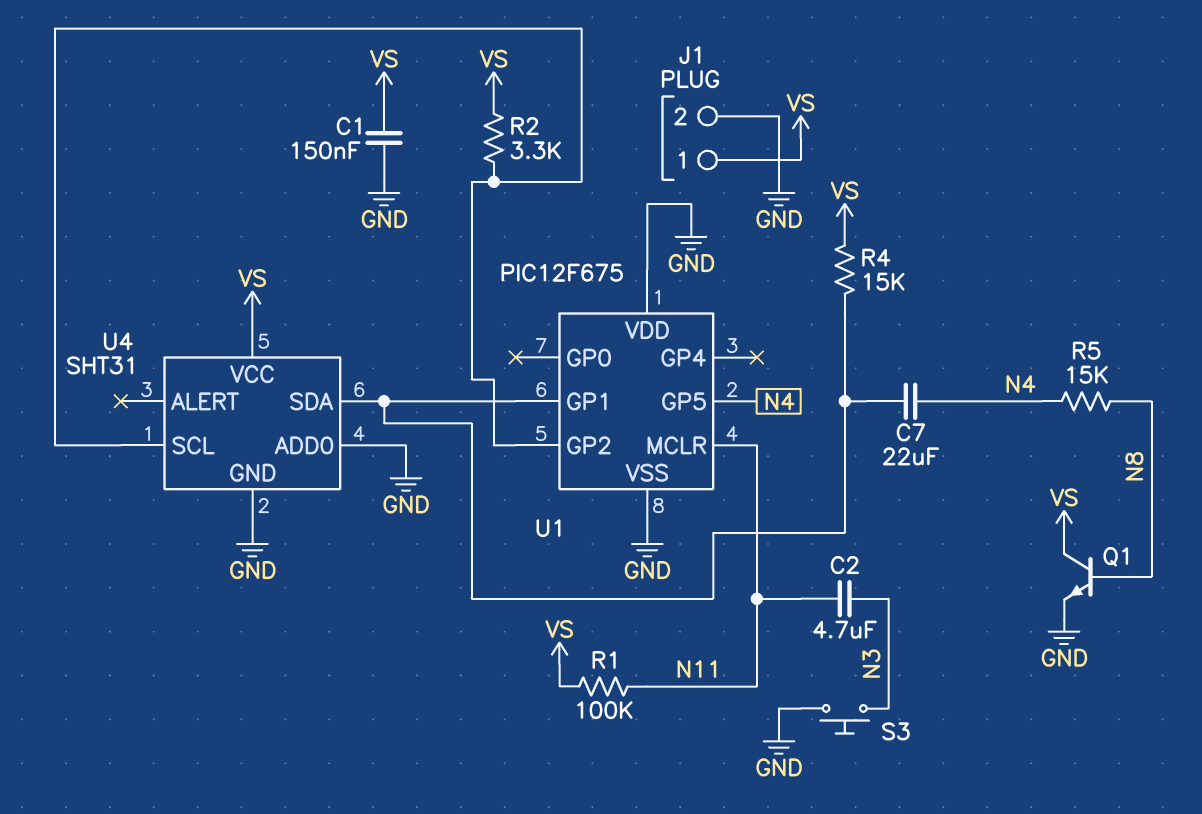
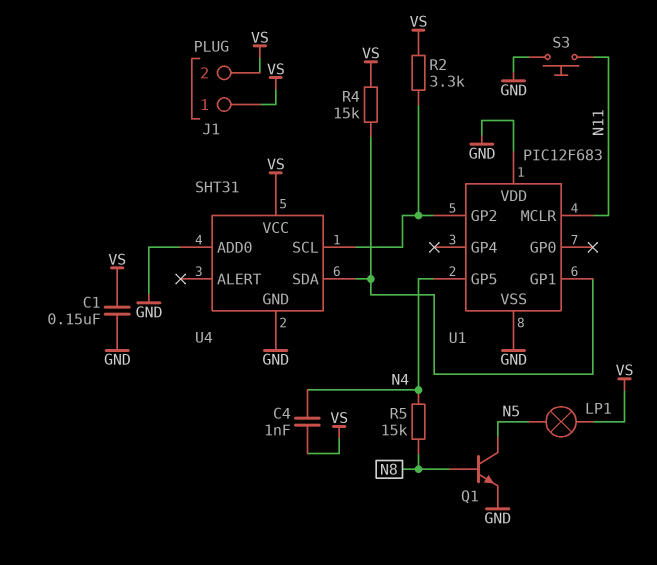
C2: 4.7uF (N3, N11) -> none
C4: none -> 1nF (N4, VS)
C7: 22uF (N4, U1/GP1) -> none
J1 pin 2: GND -> VS
LP1: none -> lamp (N5, VS)
Q1: NPN (B N8, C VS, E GND) -> NPN (B N8, C N5, E GND)
R1: 100k (N11, VS) -> none
S3: button (GND, N3) -> button (GND, N11)
U1: PIC12F675 -> PIC12F683

